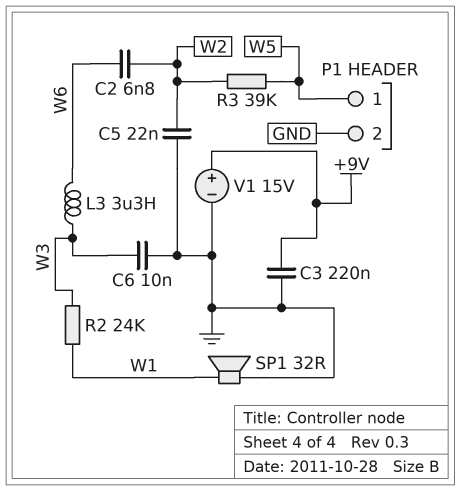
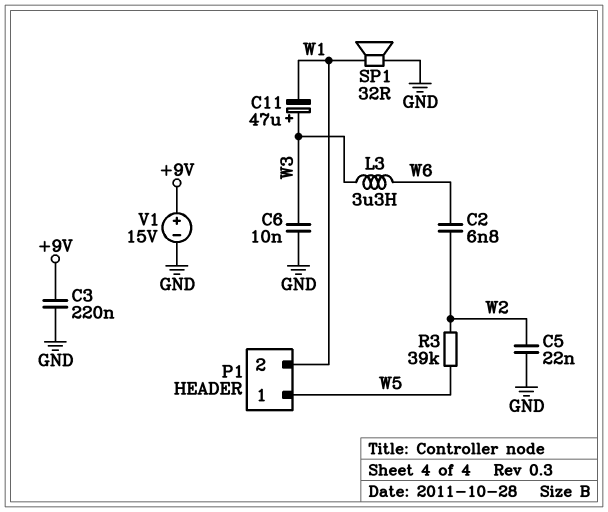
C11: none -> 47uF (plus W3, minus W1)
P1 pin 2: GND -> W1
R2: 24k (W1, W3) -> none

